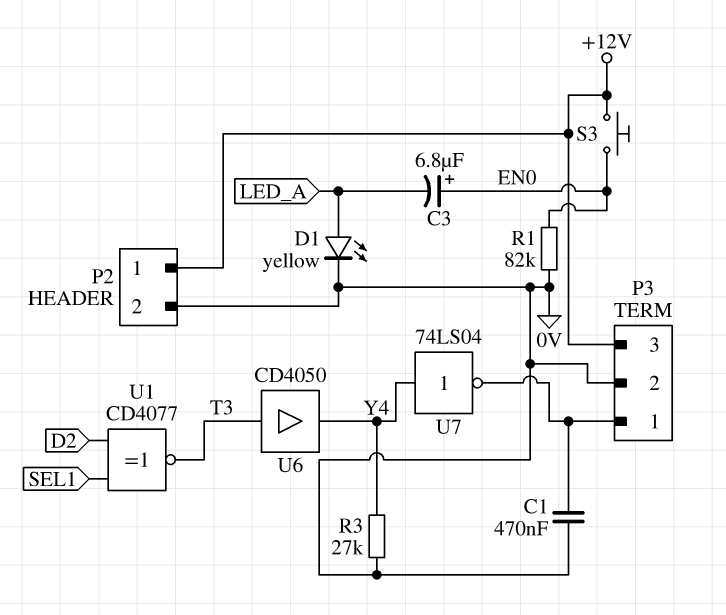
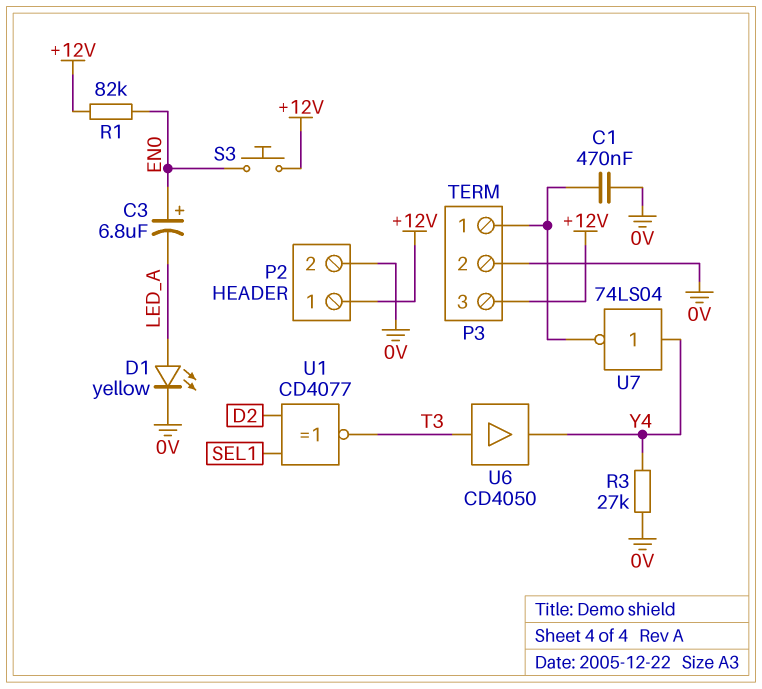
R1: 82k (0V, EN0) -> 82k (+12V, EN0)

